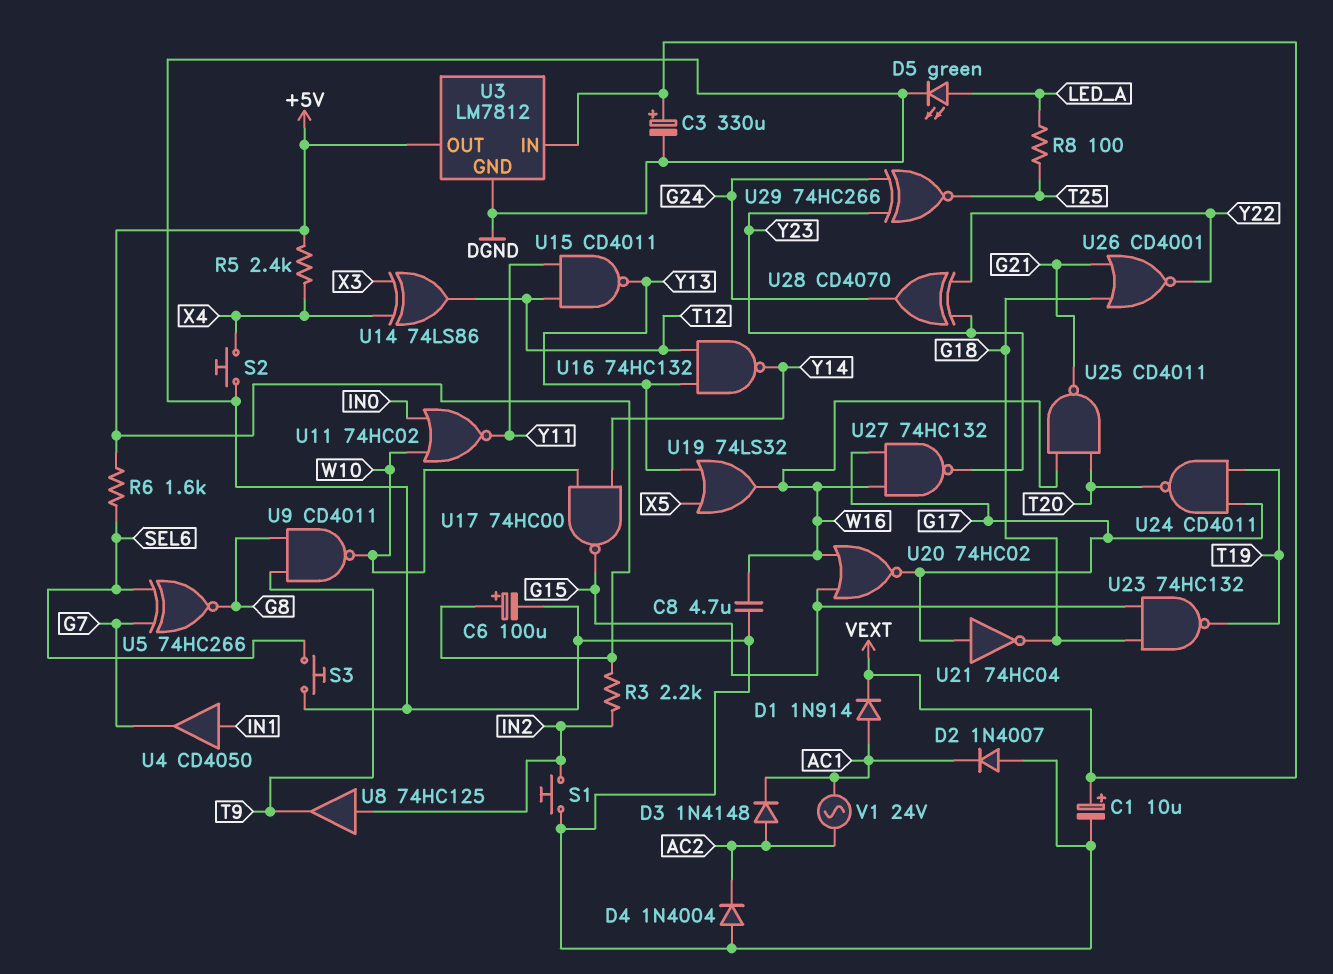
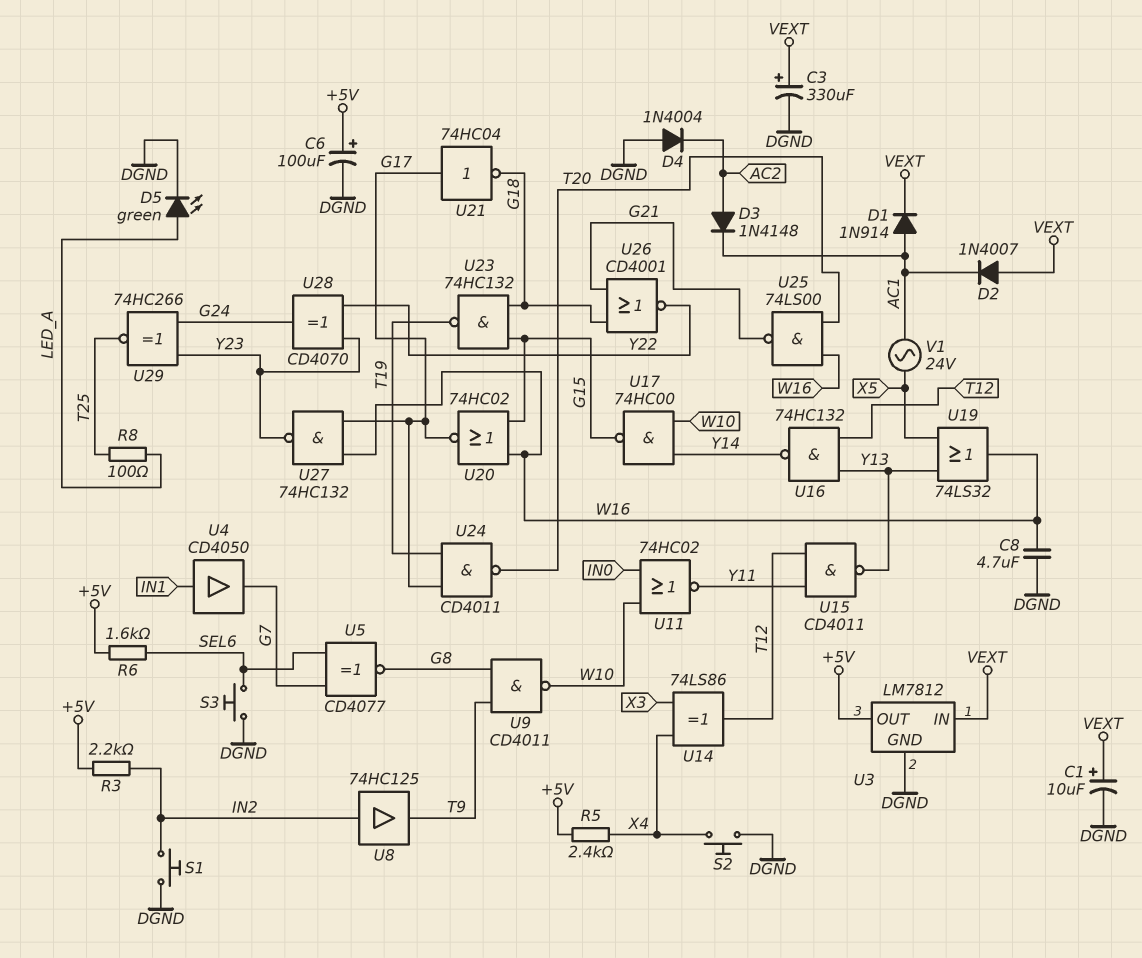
D2: diode 1N4007 (A DGND, K AC1) -> diode 1N4007 (A VEXT, K AC1)
U5: XNOR 74HC266 (in G7, in SEL6, out G8) -> XNOR CD4077 (in G7, in SEL6, out G8)
U25: NAND CD4011 (in T20, in W16, out G21) -> NAND 74LS00 (in T20, in W16, out G21)
V1: AC 24V (AC1, AC2) -> AC 24V (AC1, X5)

